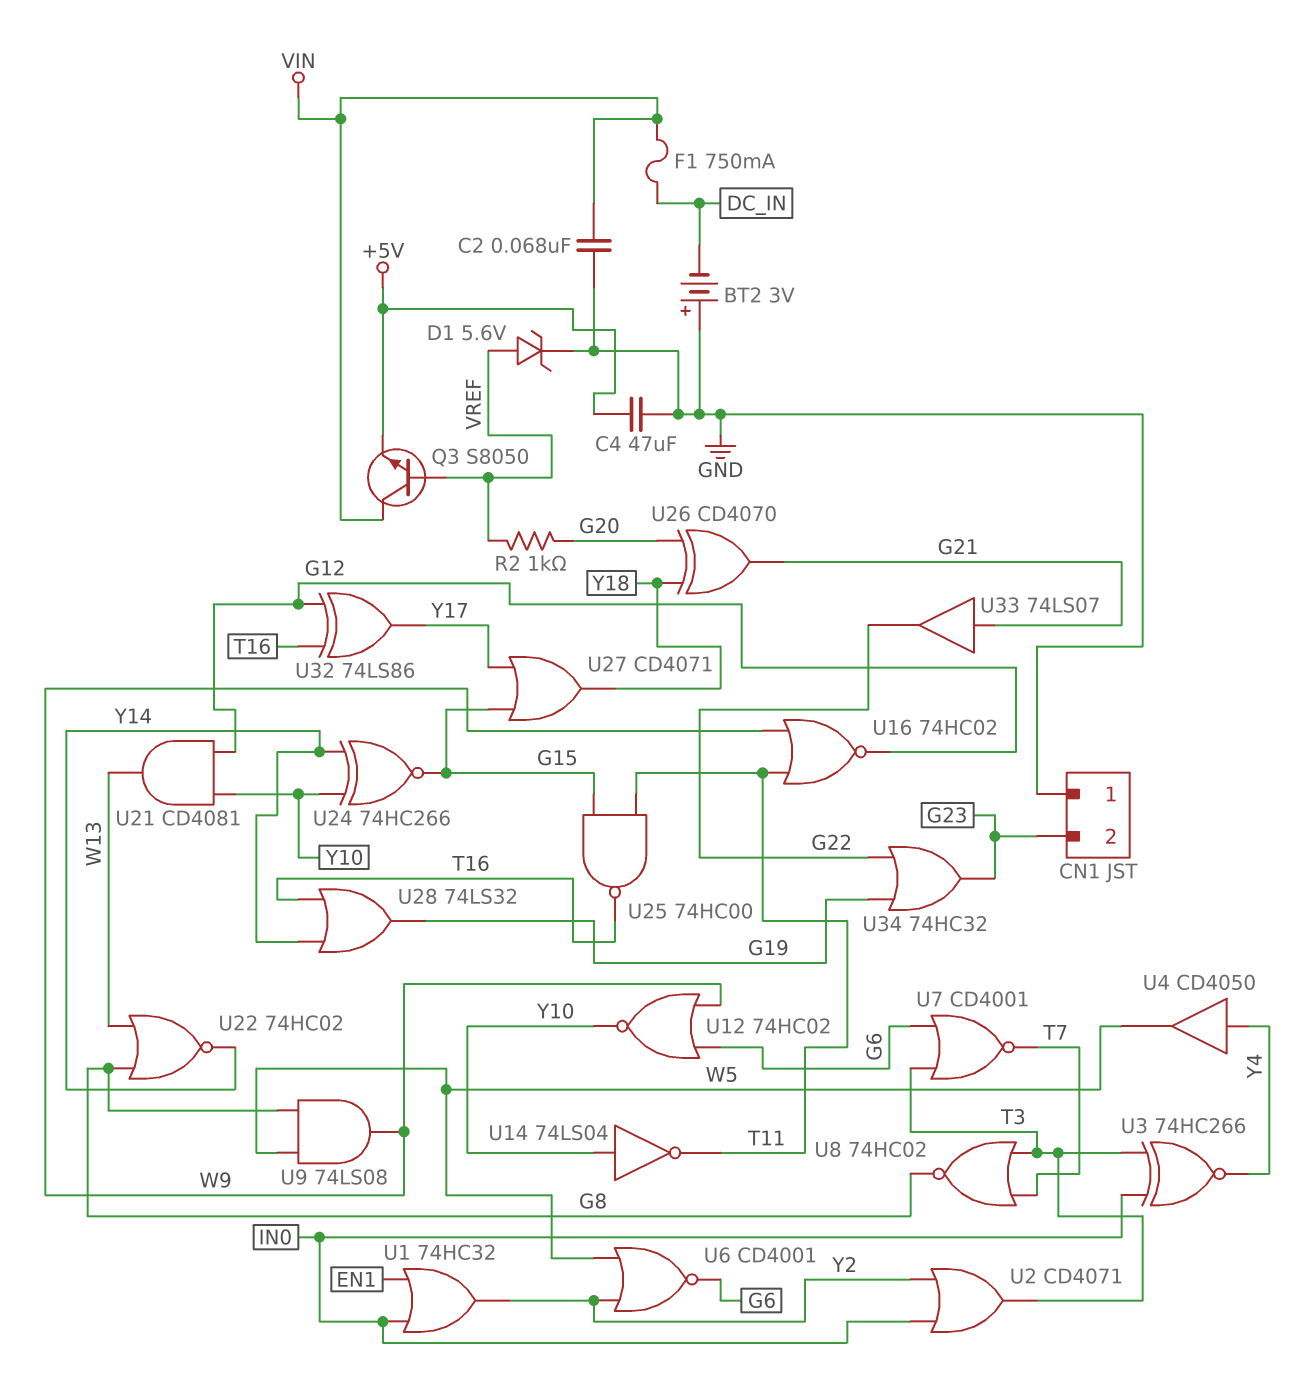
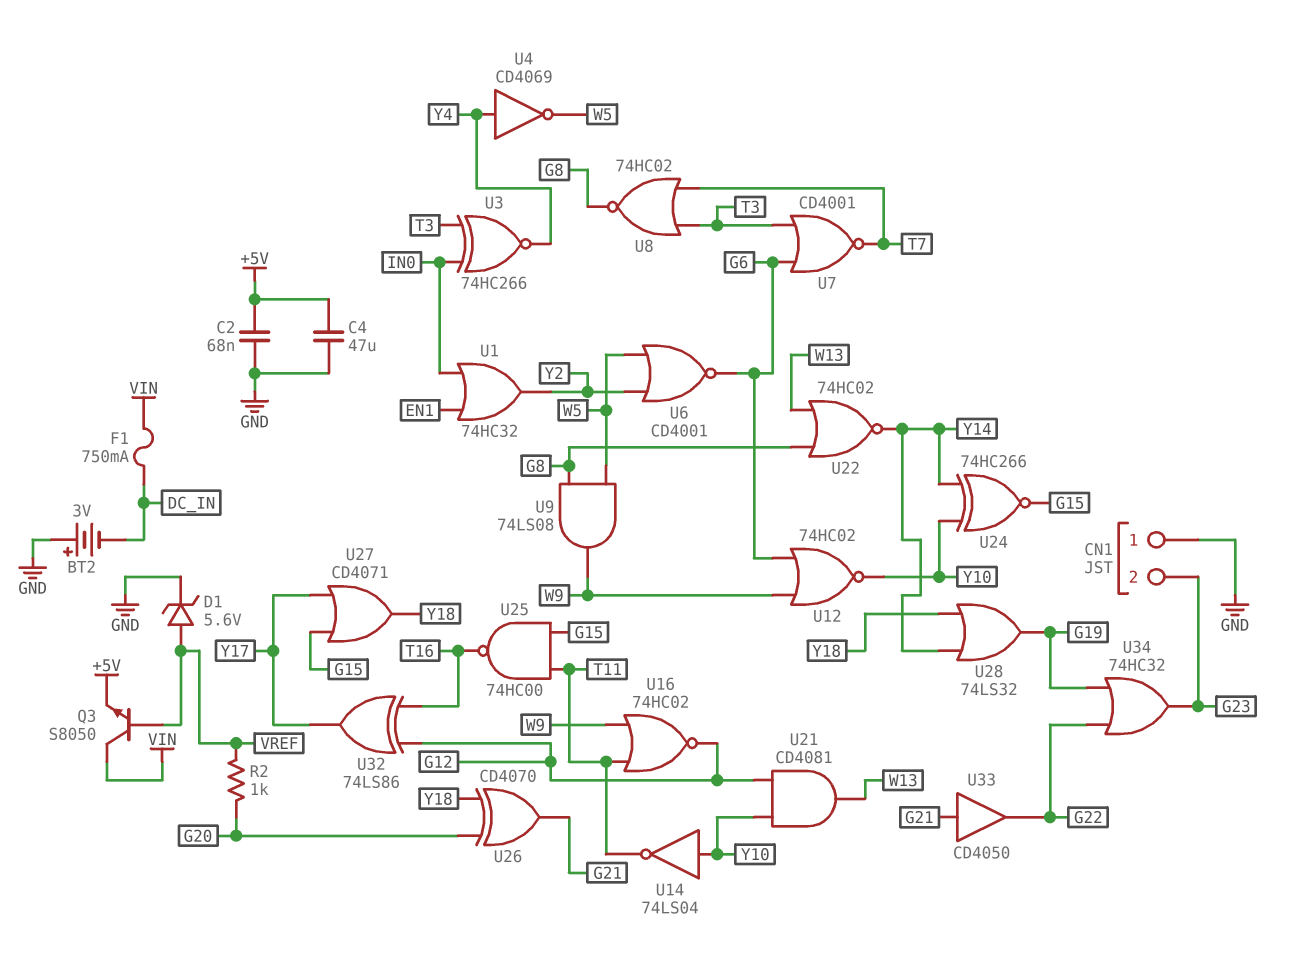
C2: 68nF (GND, VIN) -> 68nF (+5V, GND)
U2: OR CD4071 (in IN0, in Y2, out T3) -> none
U4: buffer CD4050 (in Y4, out W5) -> NOT CD4069 (in Y4, out W5)
U28: OR 74LS32 (in T16, in Y14, out G19) -> OR 74LS32 (in Y14, in Y18, out G19)
U33: buffer 74LS07 (in G21, out G22) -> buffer CD4050 (in G21, out G22)

